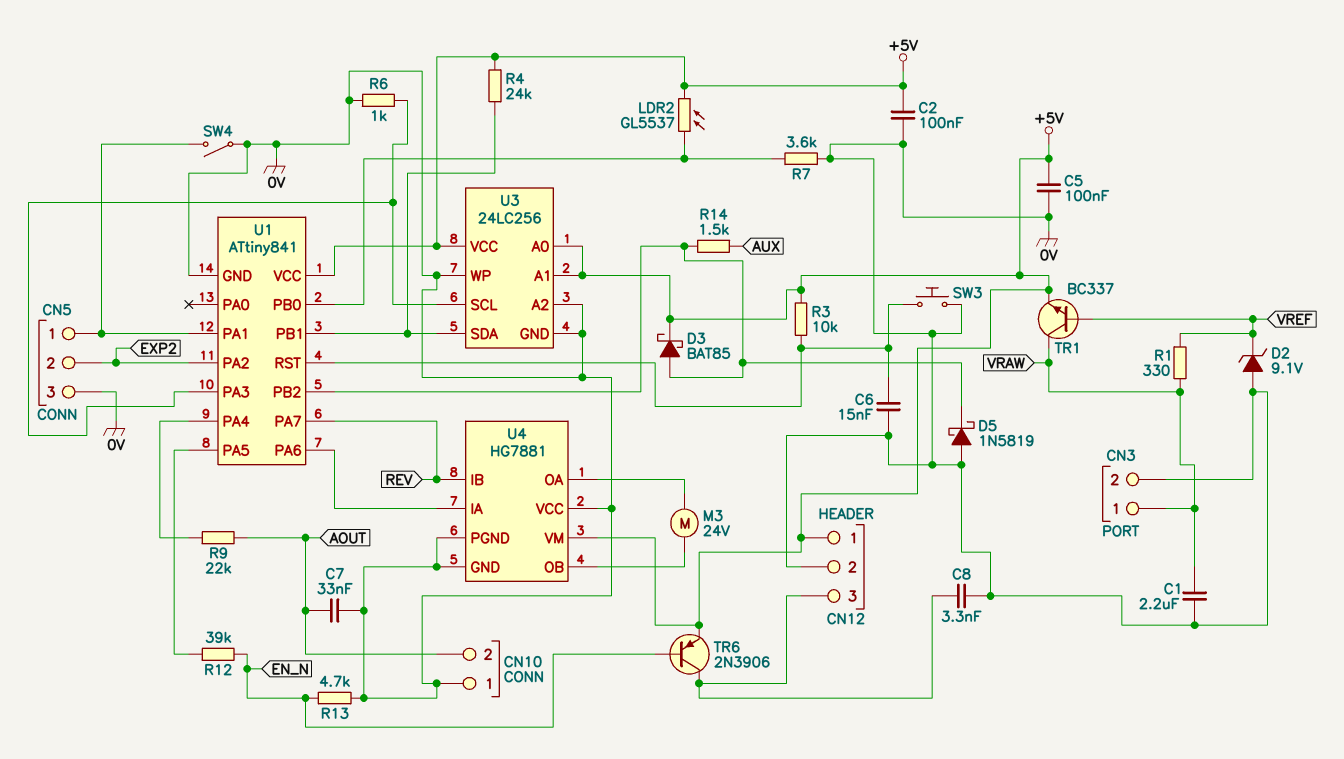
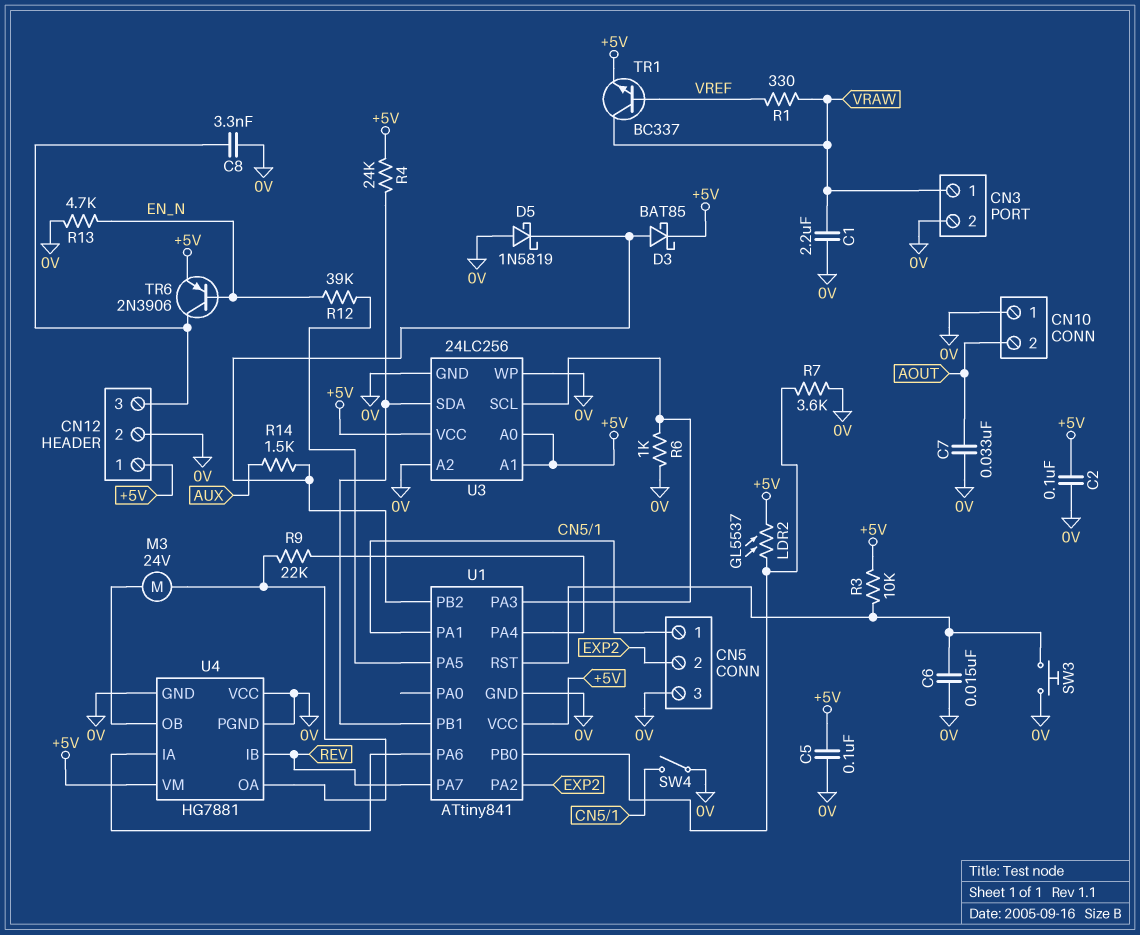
D2: zener 9.1V (A 0V, K VREF) -> none
R9: 22k (AOUT, U1/PA4) -> 22k (U1/PA4, U4/OA)

